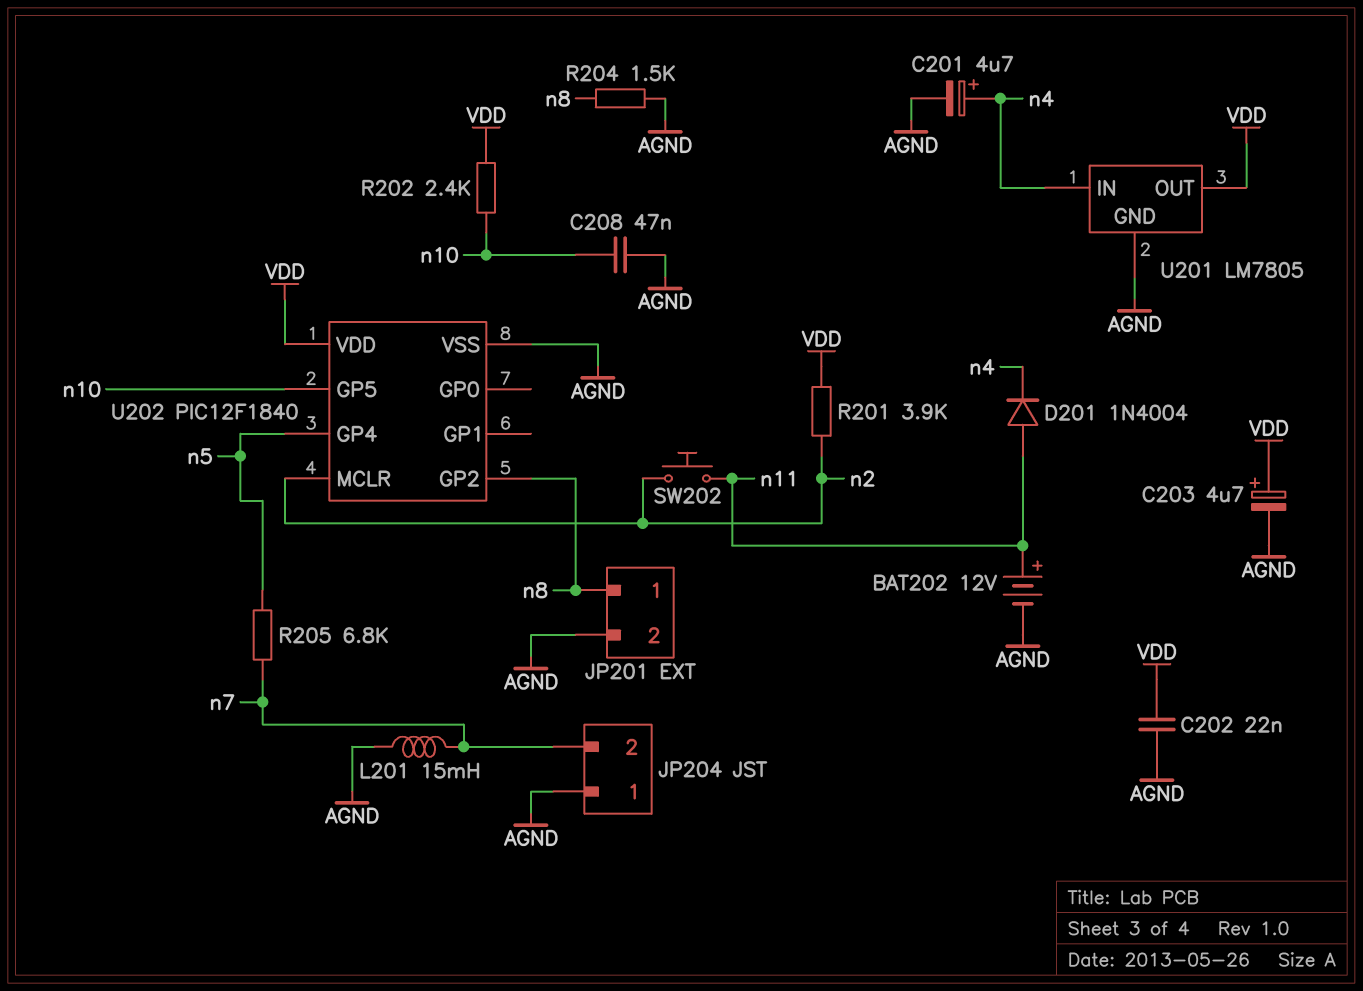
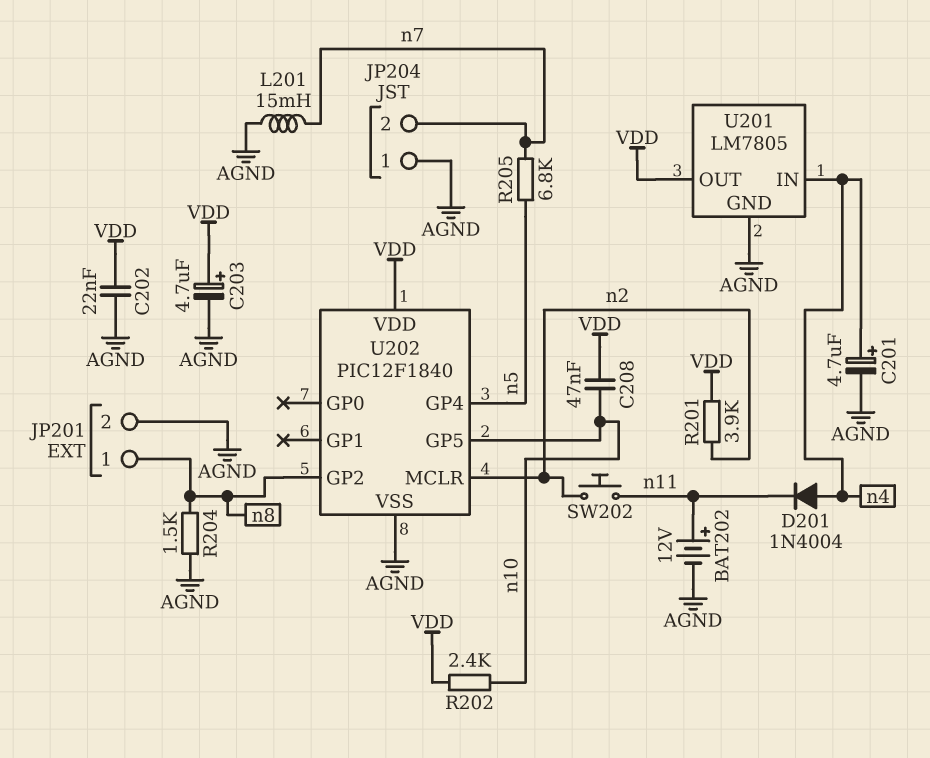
C208: 47nF (AGND, n10) -> 47nF (VDD, n10)
D201: diode 1N4004 (A n11, K n4) -> diode 1N4004 (A n4, K n11)

